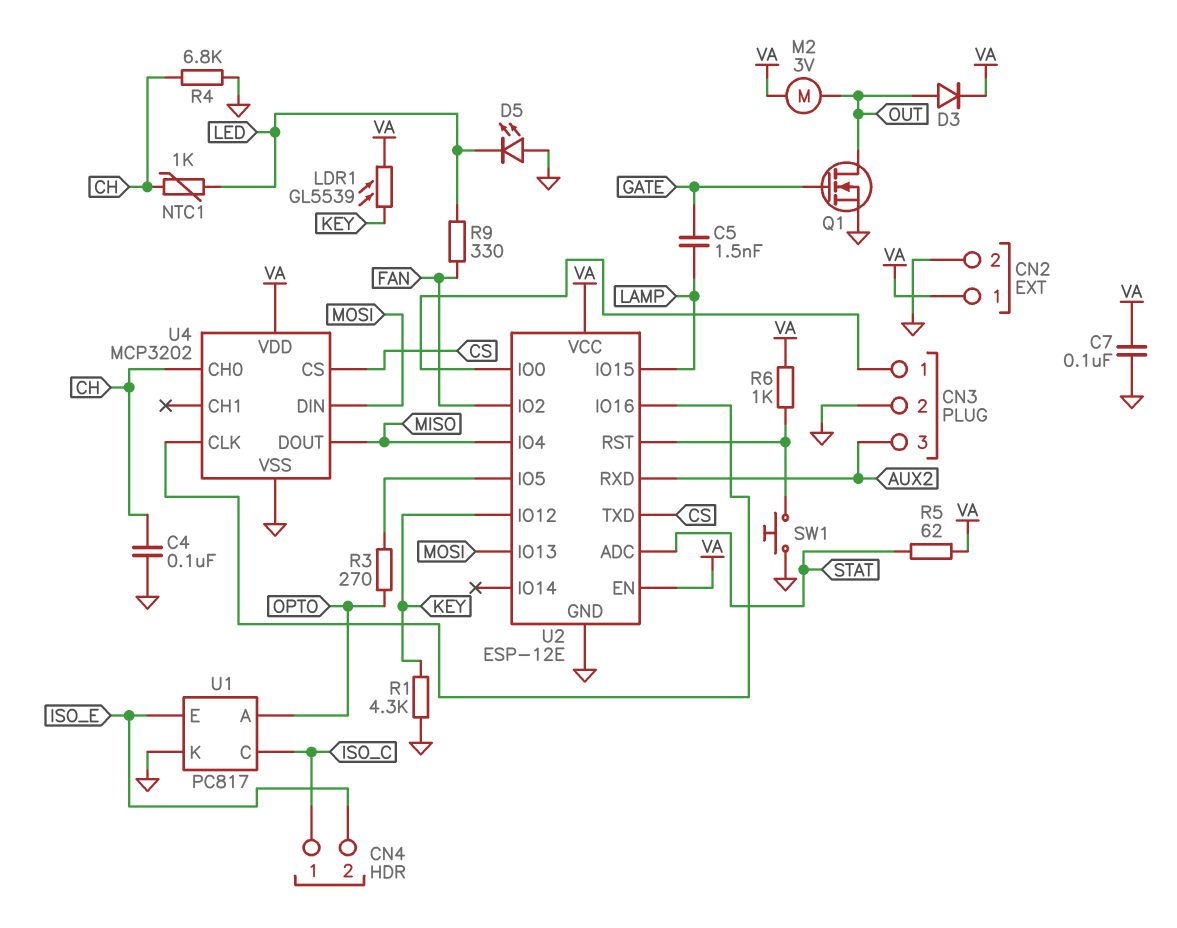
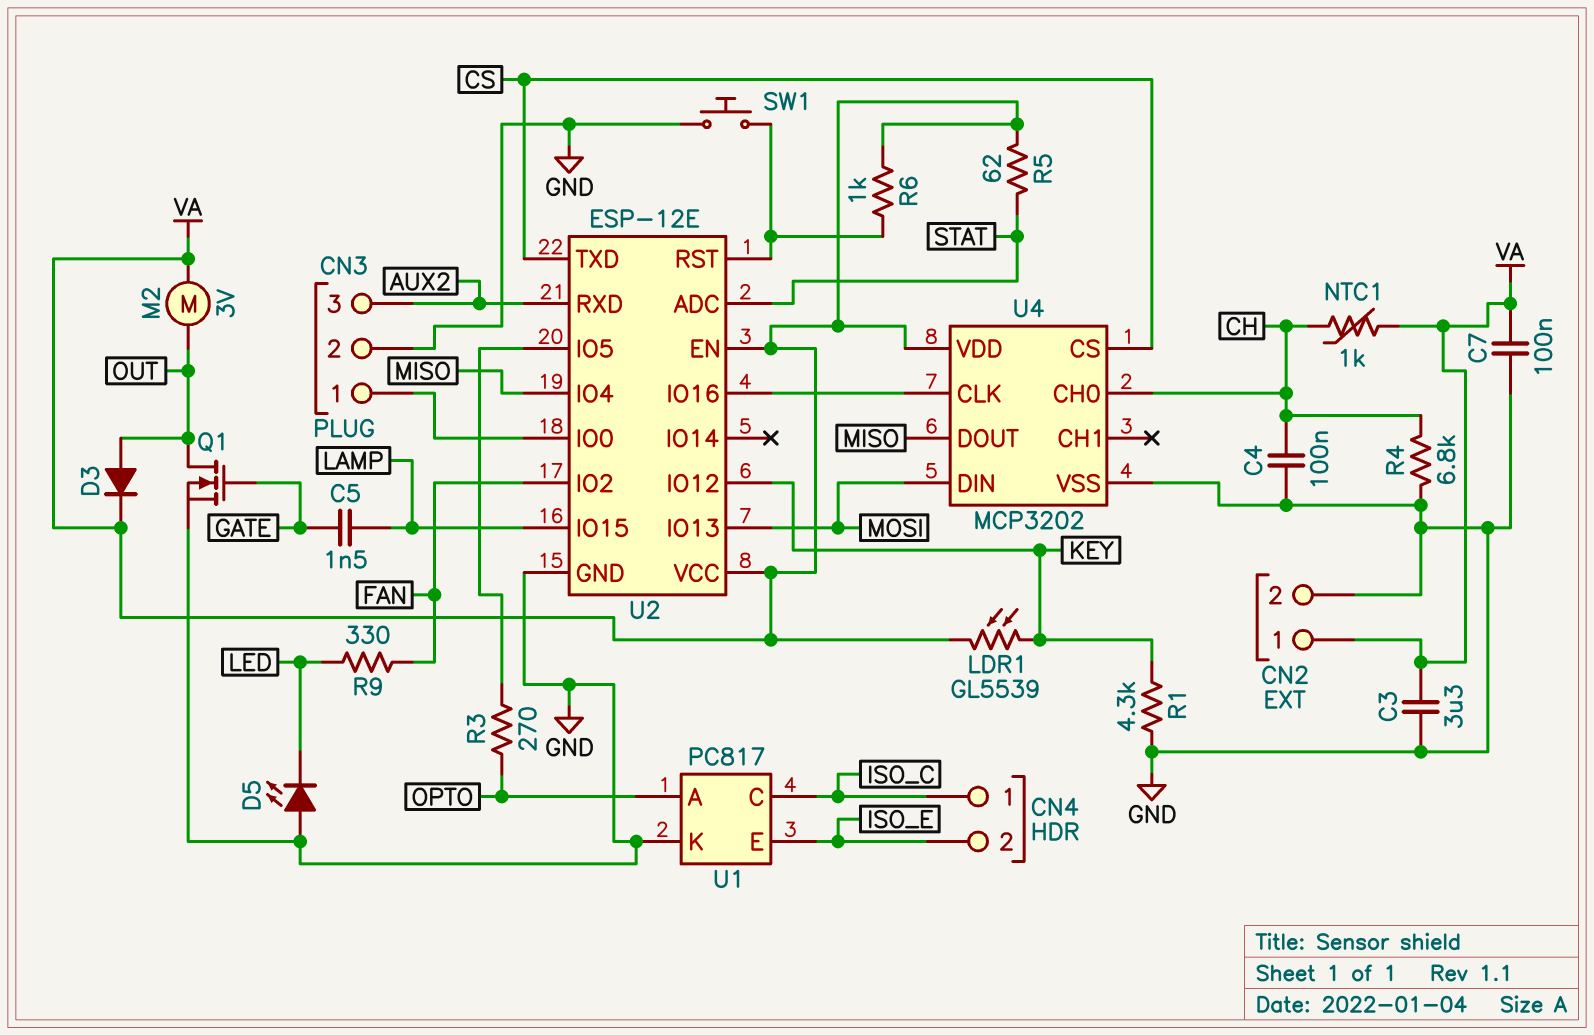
C3: none -> 3.3uF (GND, VA)
NTC1: 1k (CH, LED) -> 1k (CH, VA)

